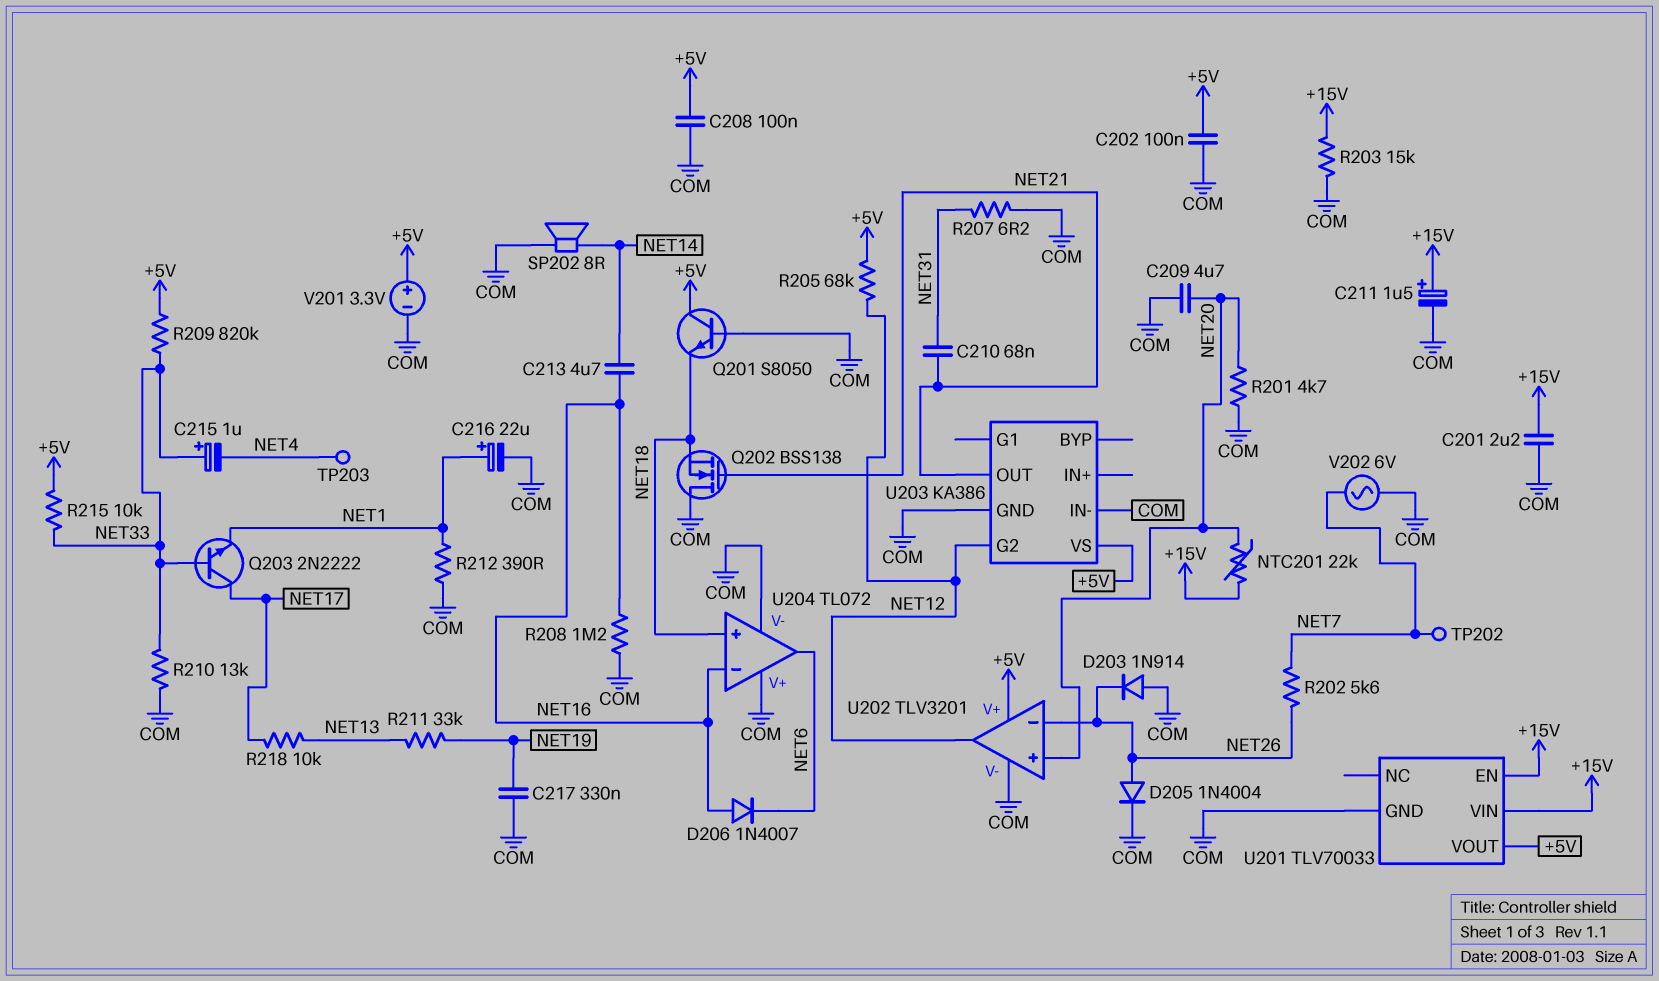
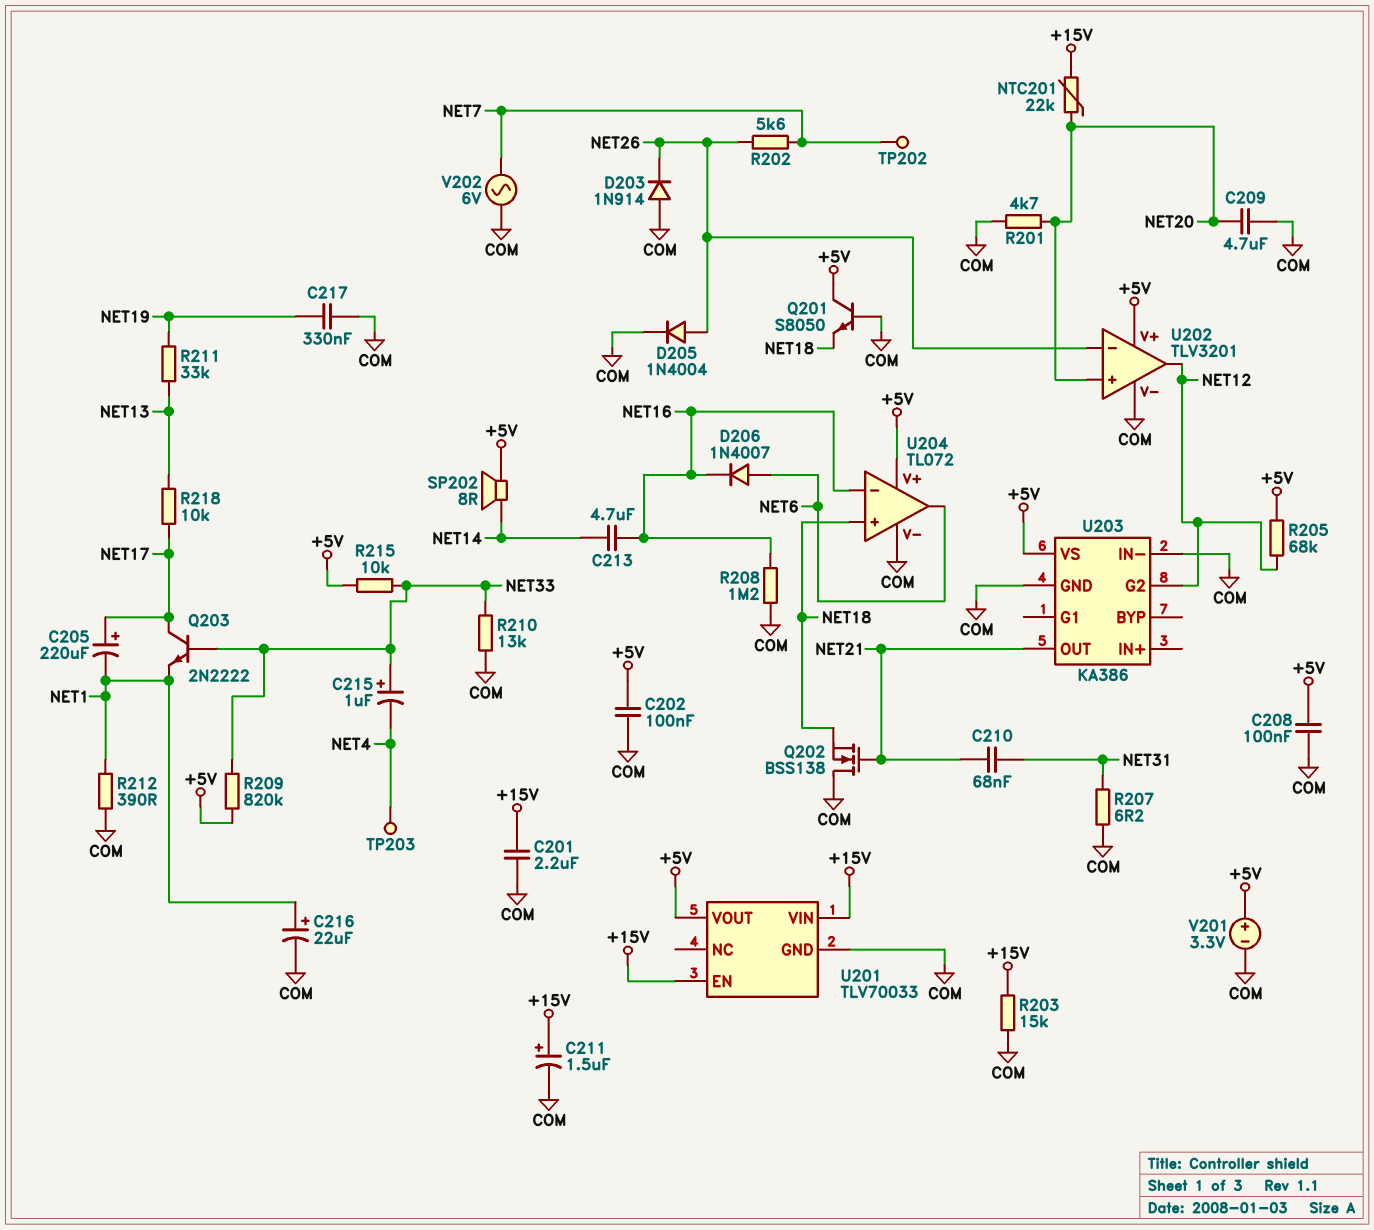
C205: none -> 220uF (plus NET17, minus NET1)
D206: diode 1N4007 (A NET16, K NET6) -> diode 1N4007 (A NET6, K NET16)
SP202: speaker 8R (COM, NET14) -> speaker 8R (+5V, NET14)
U204 pin V+: COM -> +5V

